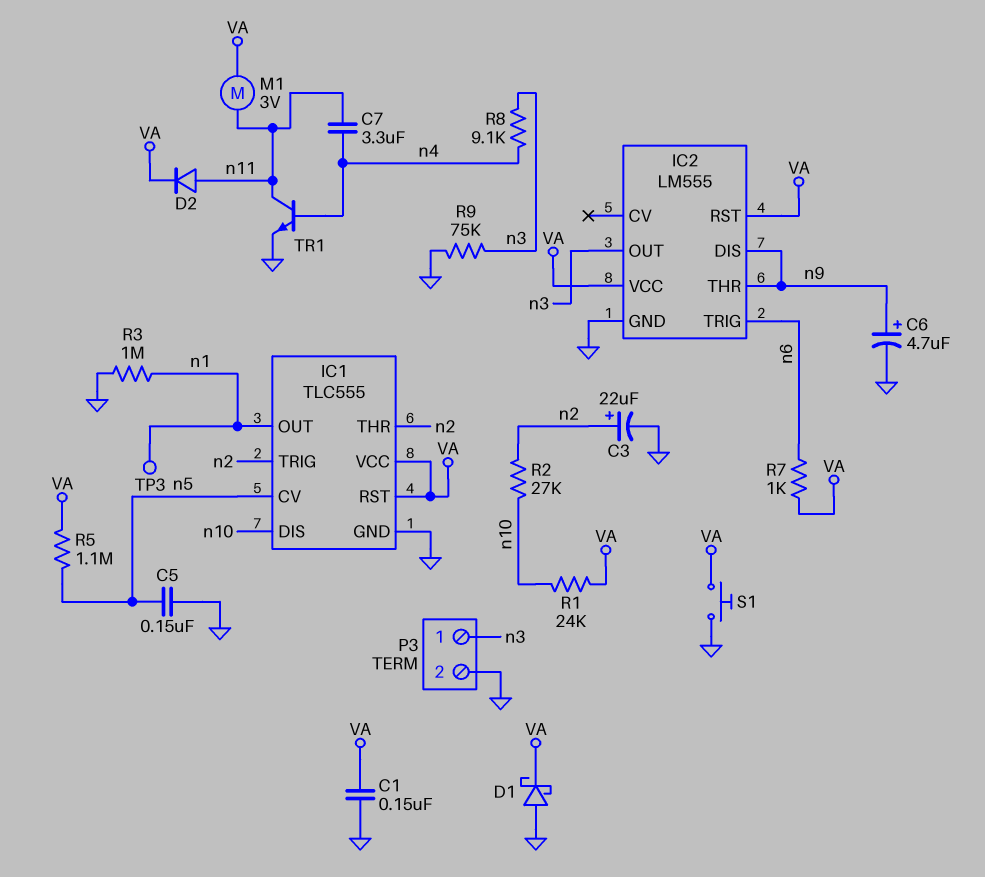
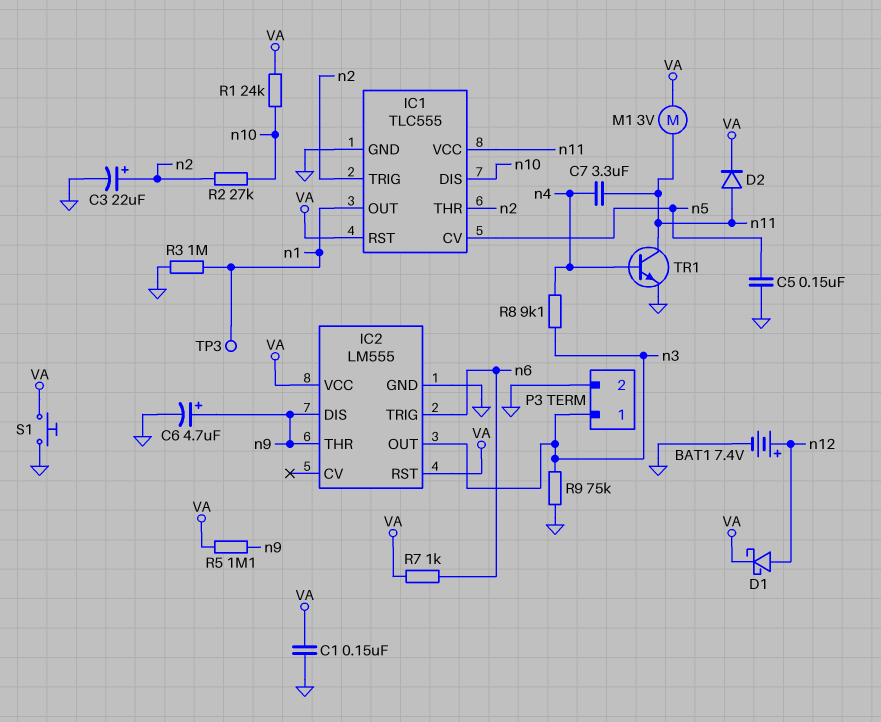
BAT1: none -> 7.4V (plus n12, minus GND)
D1: schottky (A GND, K VA) -> schottky (A n12, K VA)
IC1 pin VCC: VA -> n11
R5: 1.1M (VA, n5) -> 1.1M (VA, n9)

